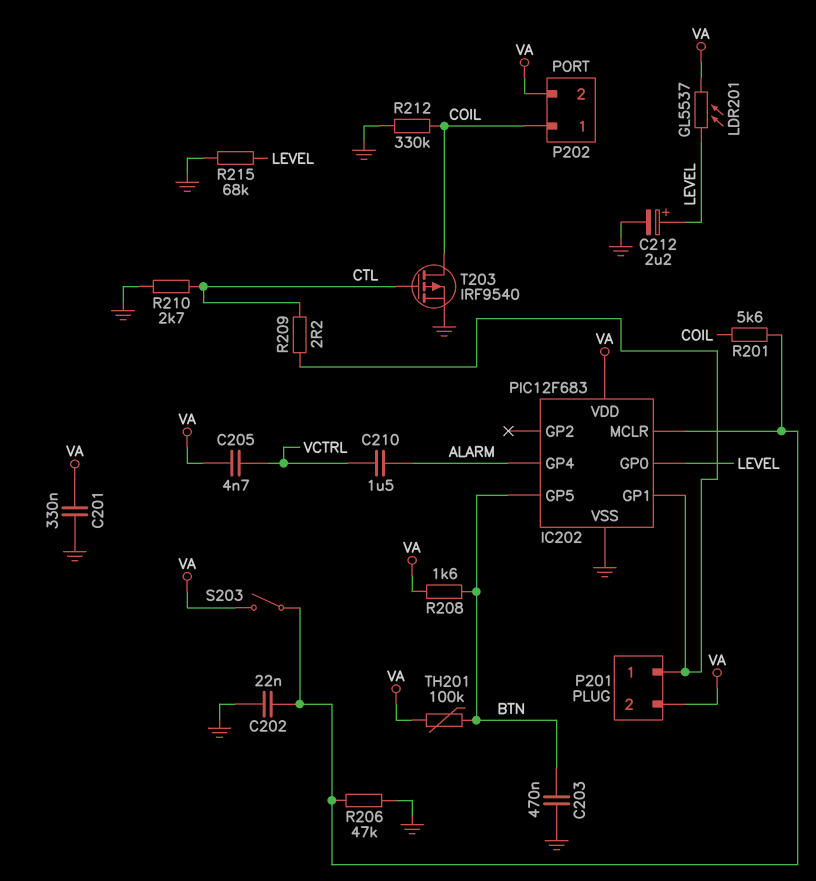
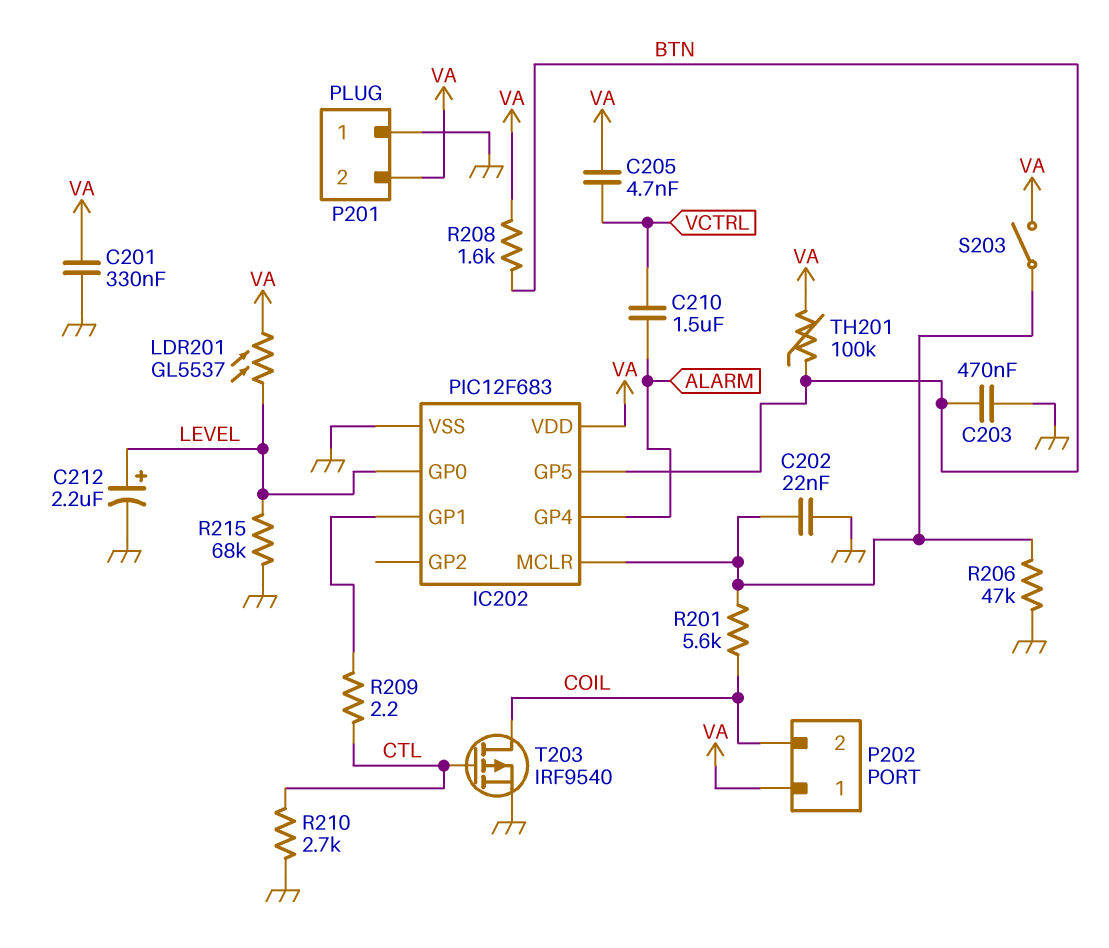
P201 pin 1: IC202/GP1 -> GND
P202 pin 1: COIL -> VA
P202 pin 2: VA -> COIL
R212: 330k (COIL, GND) -> none

